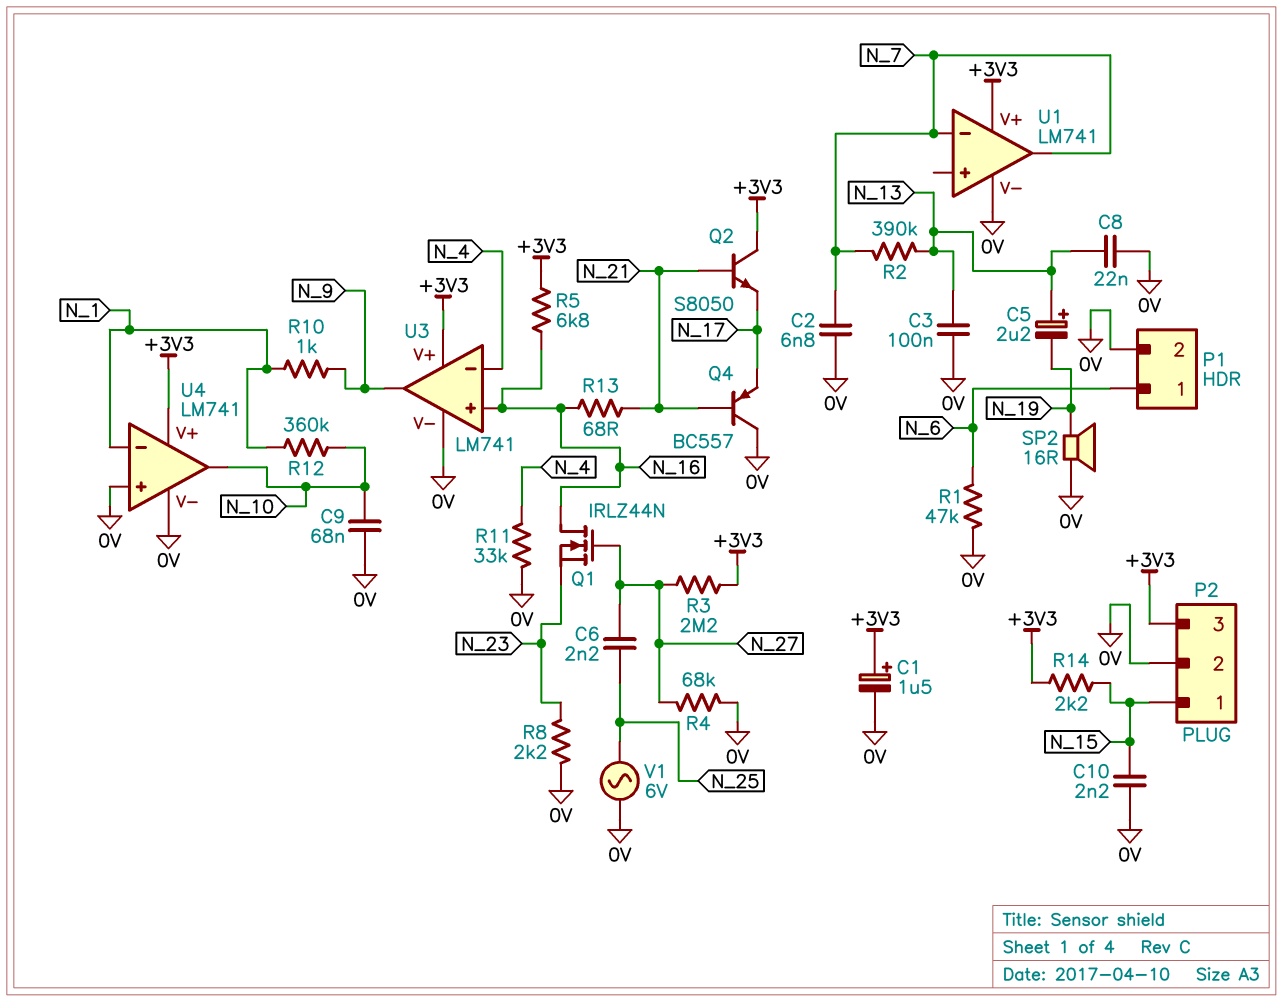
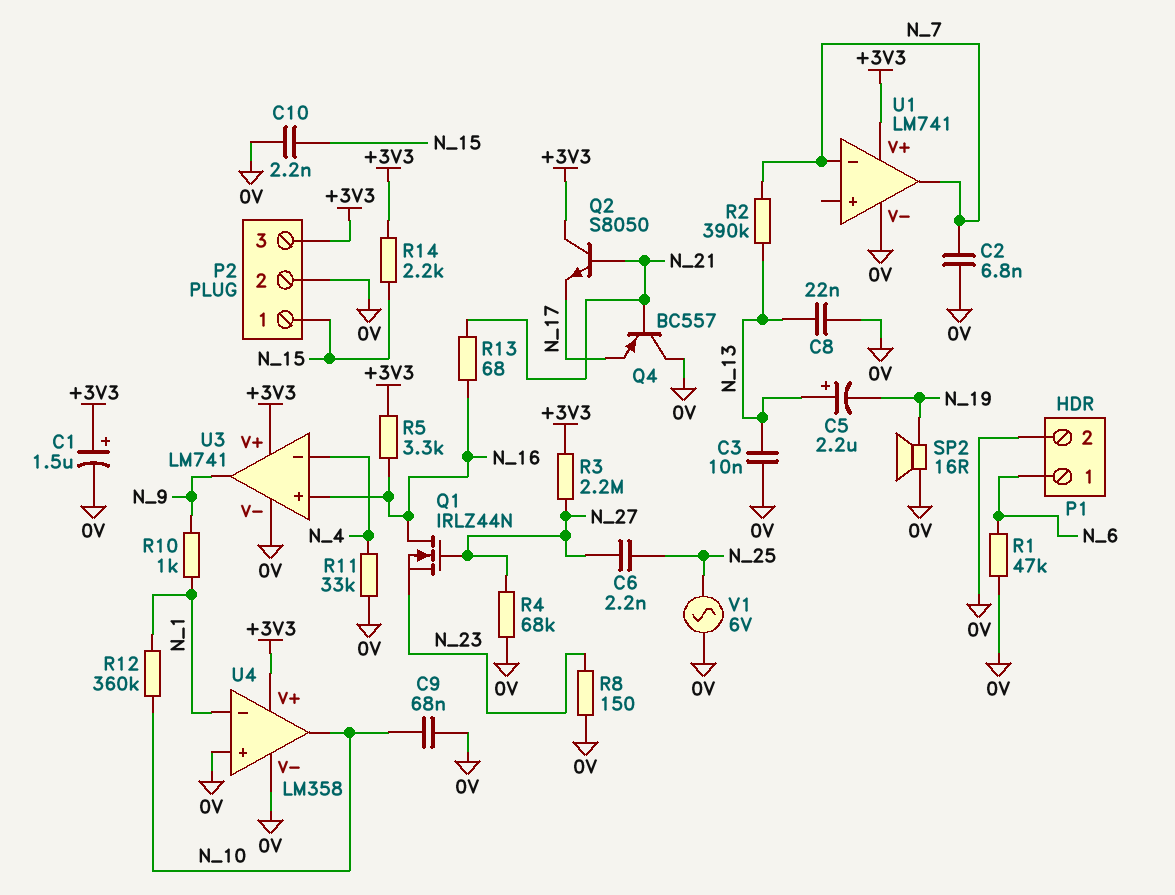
C3: 100nF (0V, N_13) -> 10nF (0V, N_13)
R5: 6.8k (+3V3, N_16) -> 3.3k (+3V3, N_16)
R8: 2.2k (0V, N_23) -> 150 (0V, N_23)
U4: LM741 -> LM358

